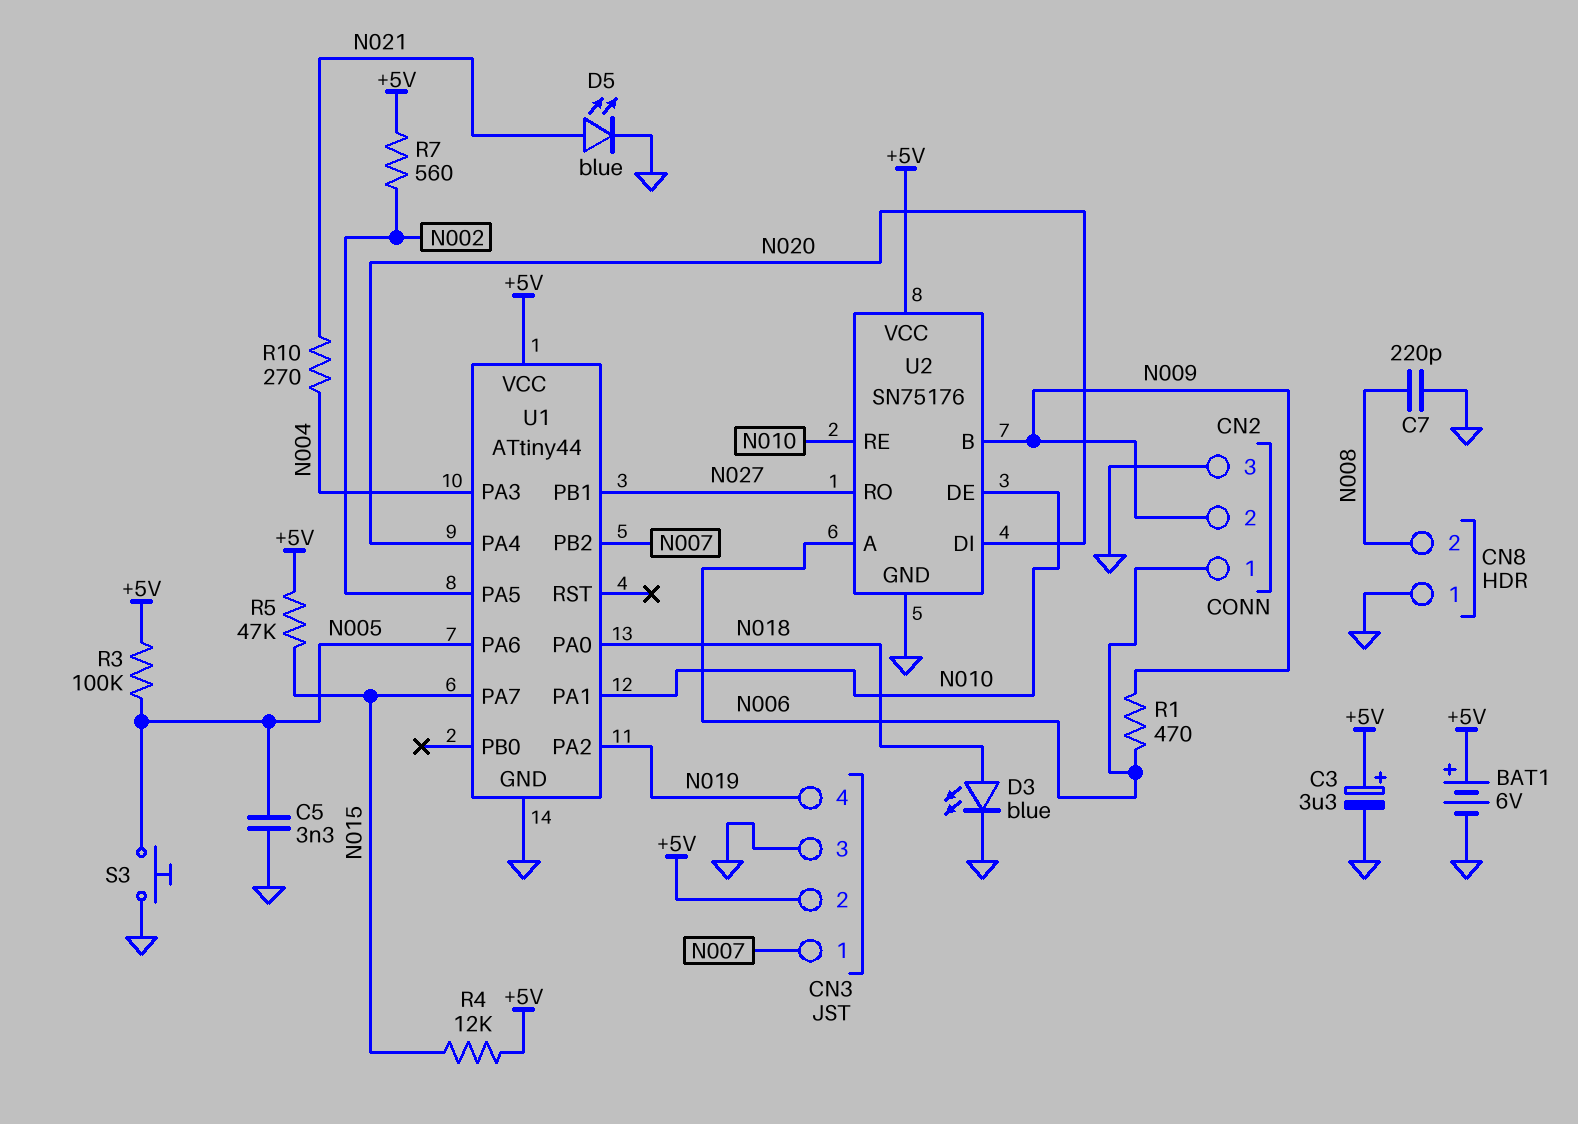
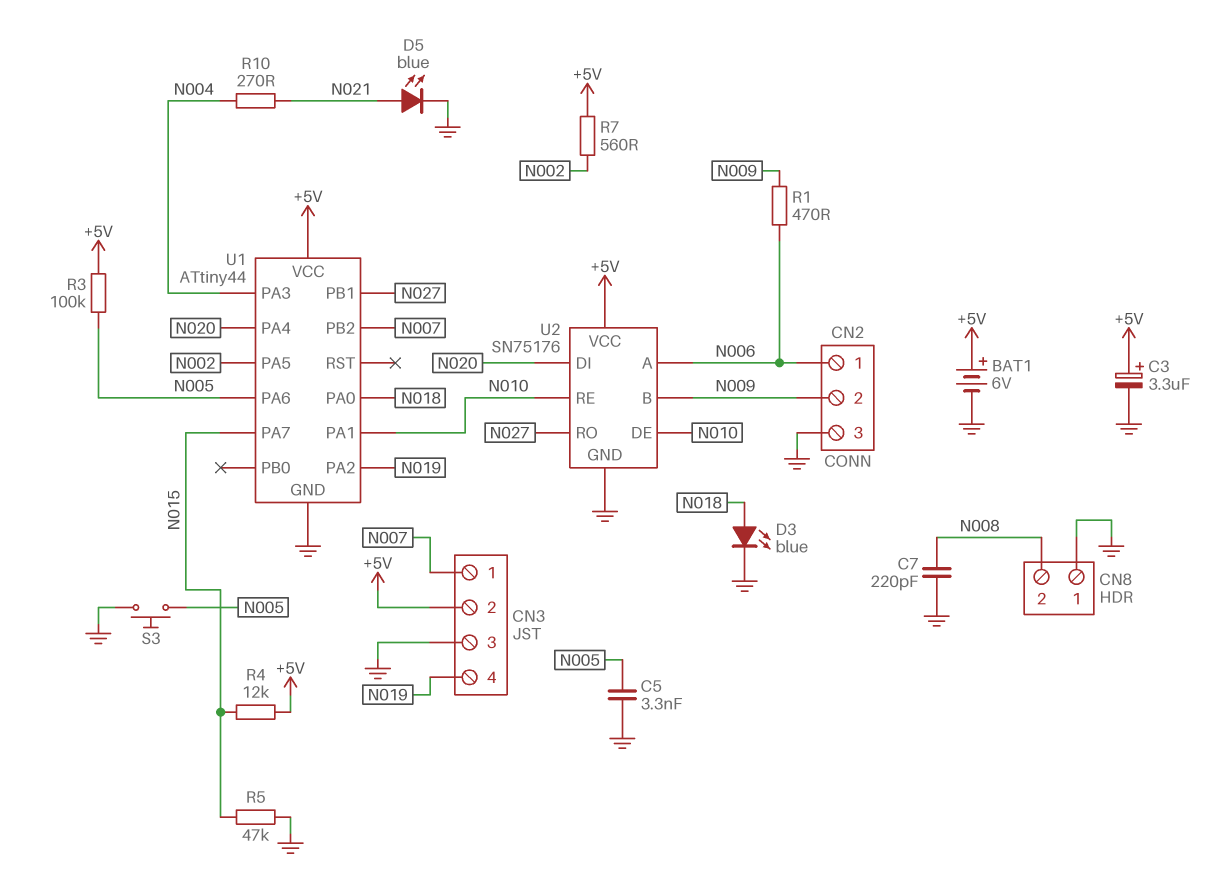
R5: 47k (+5V, N015) -> 47k (GND, N015)

